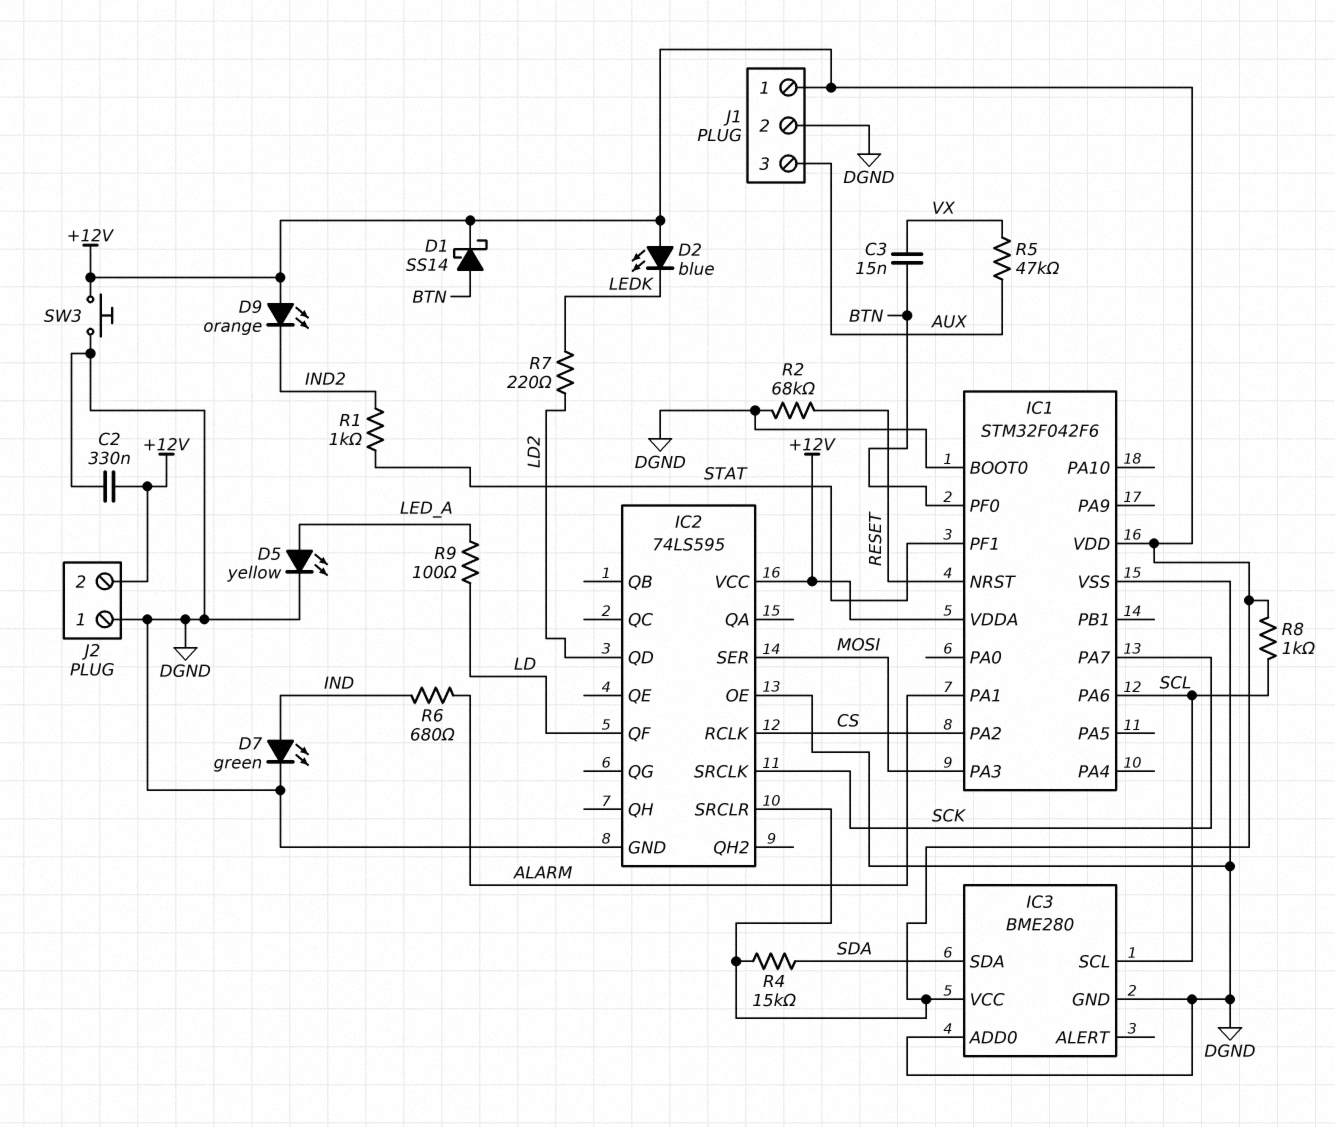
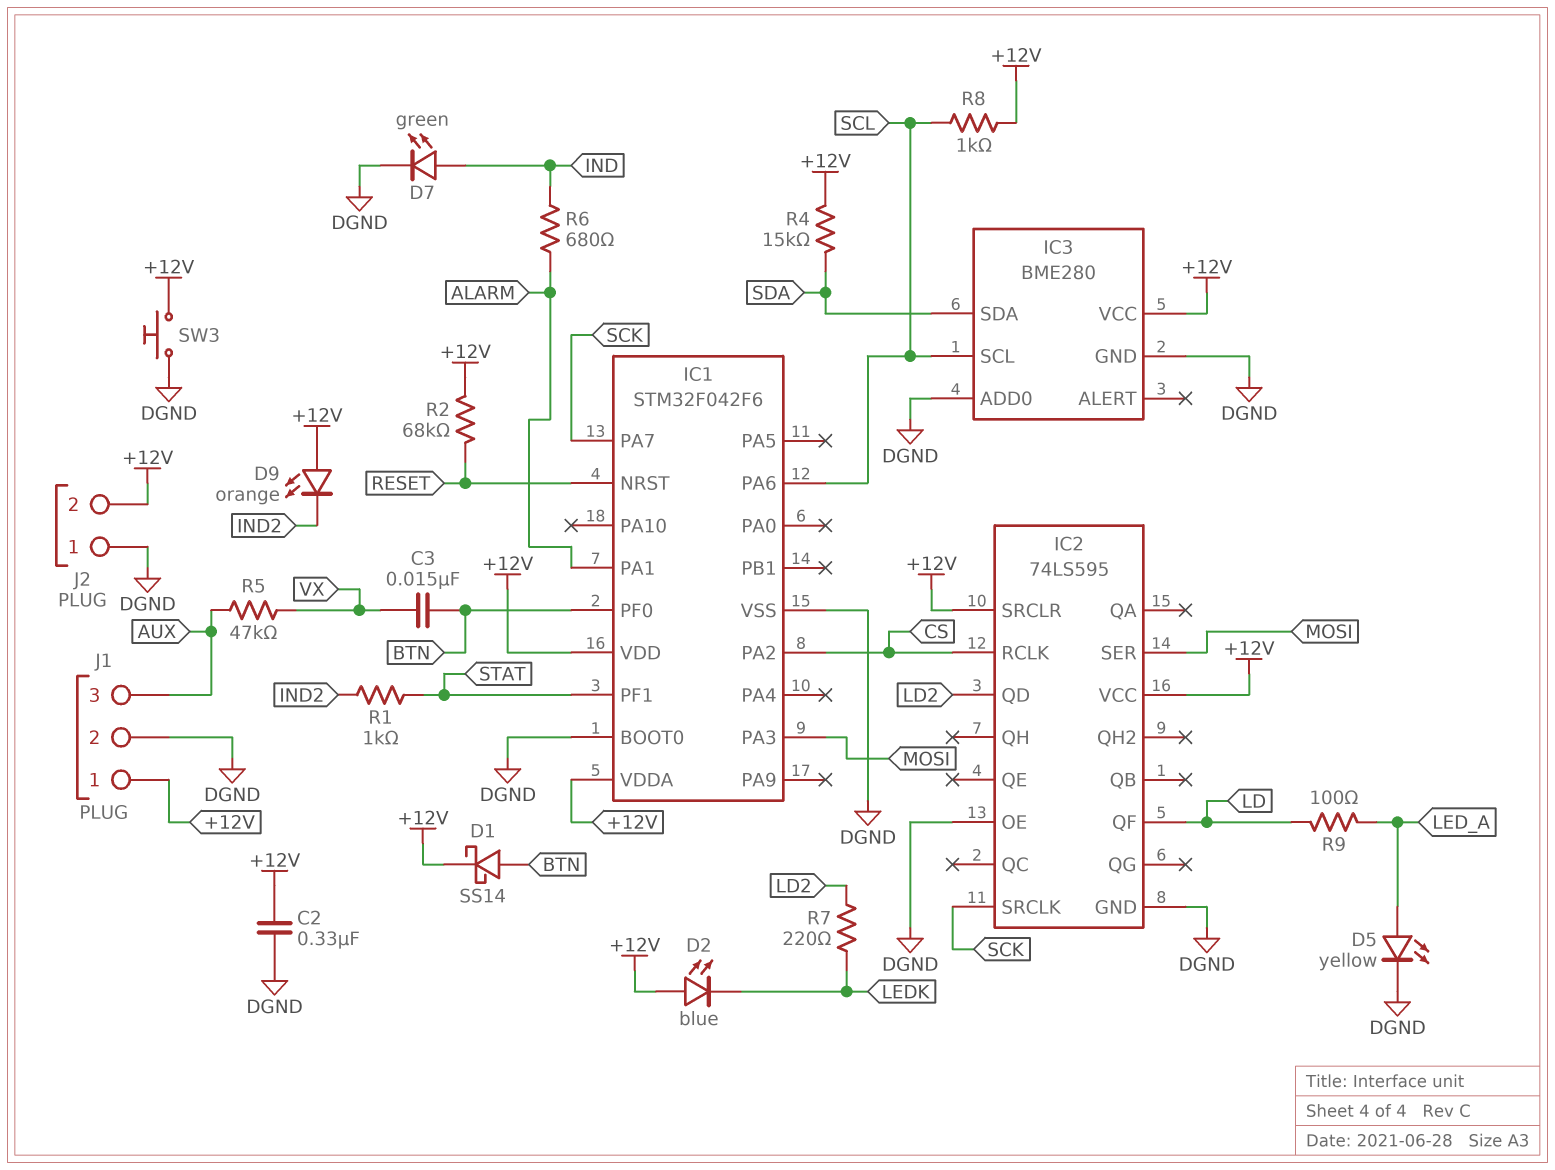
R2: 68k (DGND, RESET) -> 68k (+12V, RESET)

